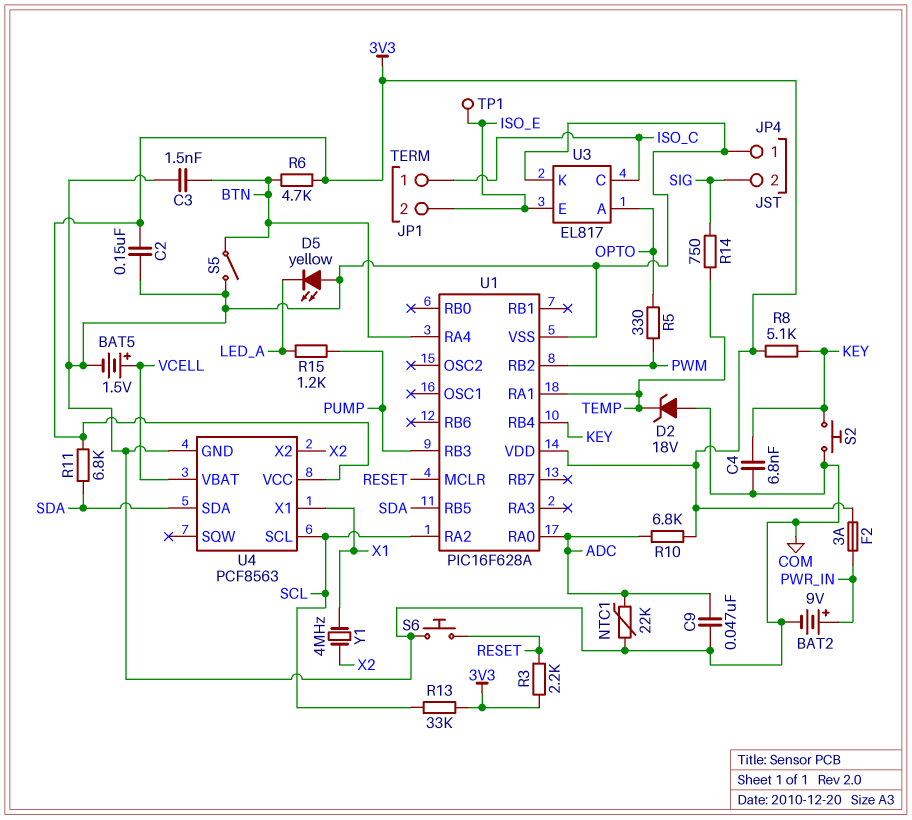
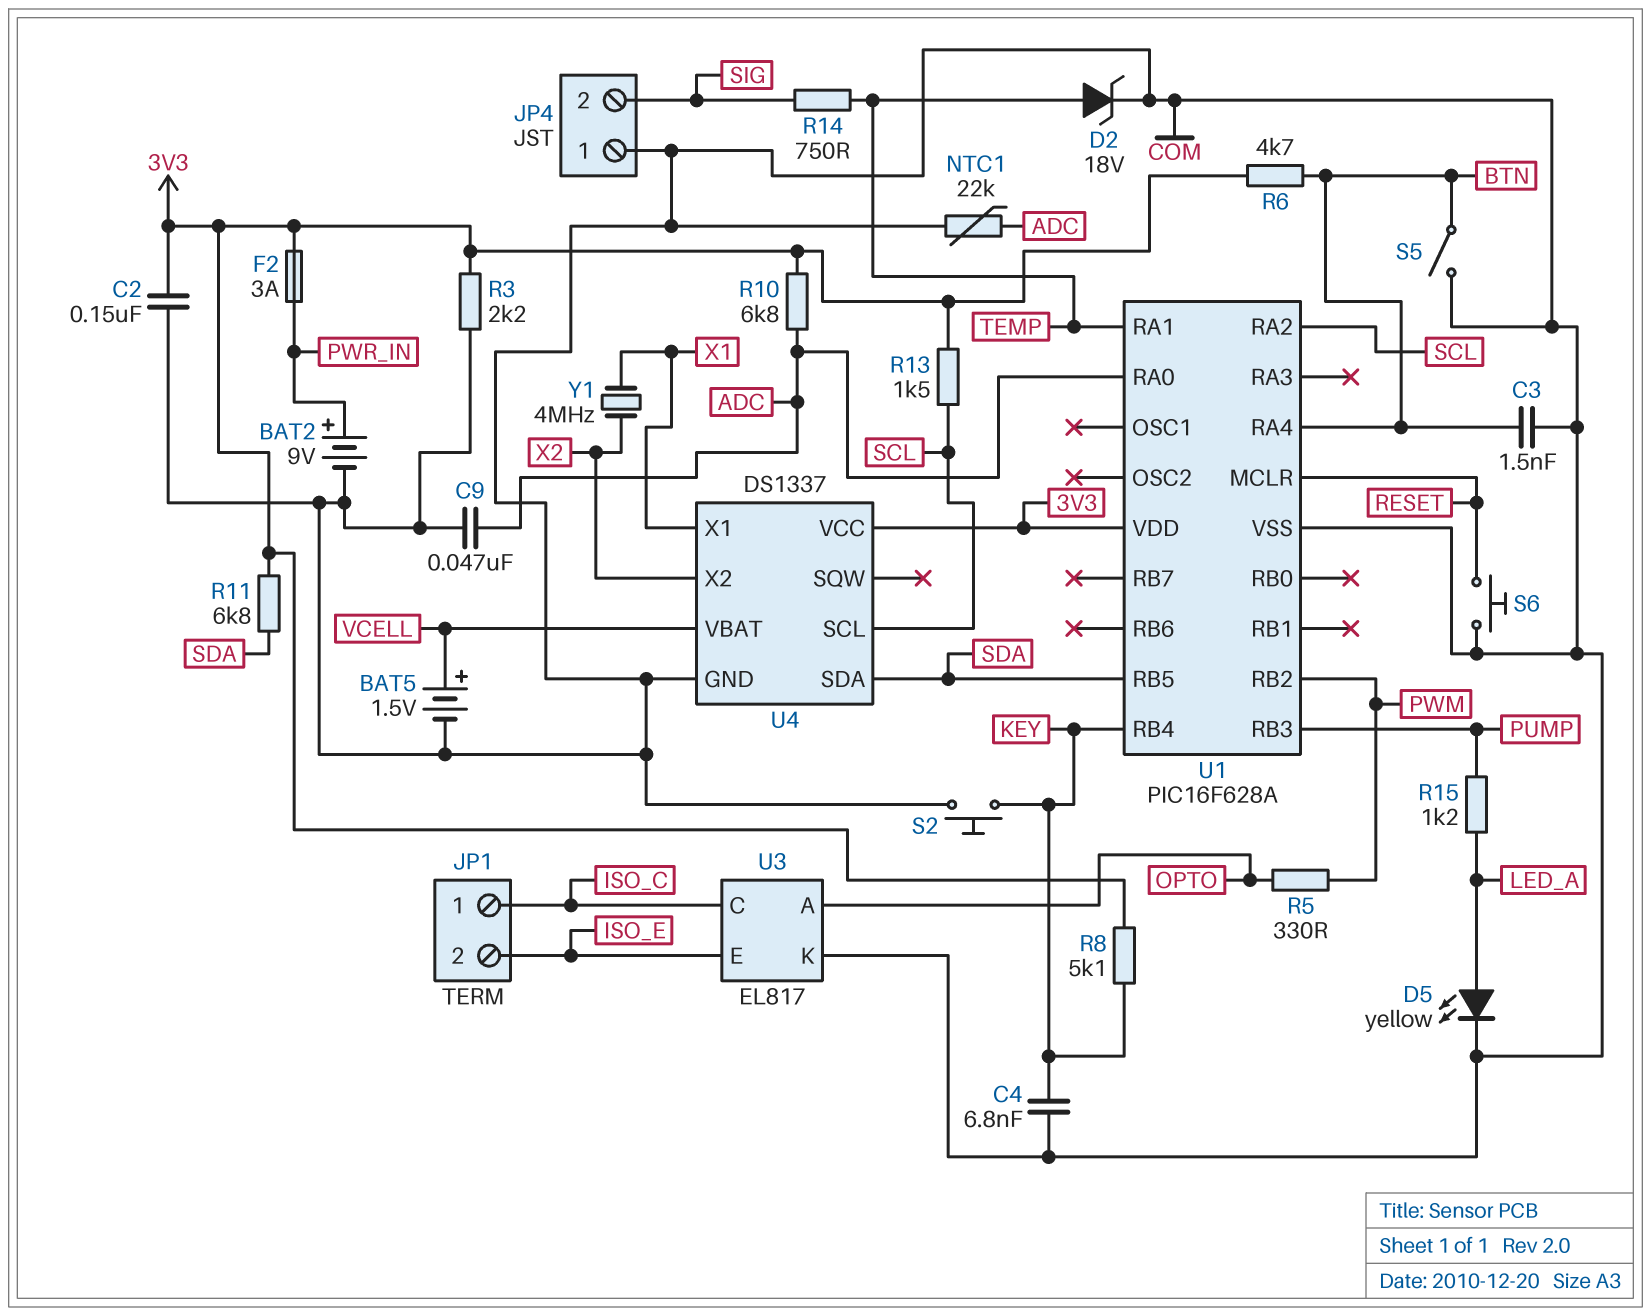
D2: zener 18V (A COM, K TEMP) -> zener 18V (A TEMP, K COM)
D5: LED yellow (A COM, K LED_A) -> LED yellow (A LED_A, K COM)
R3: 2.2k (3V3, RESET) -> 2.2k (3V3, COM)
R13: 33k (3V3, SCL) -> 1.5k (3V3, SCL)
TP1: test point (ISO_E) -> none
U4: PCF8563 -> DS1337

